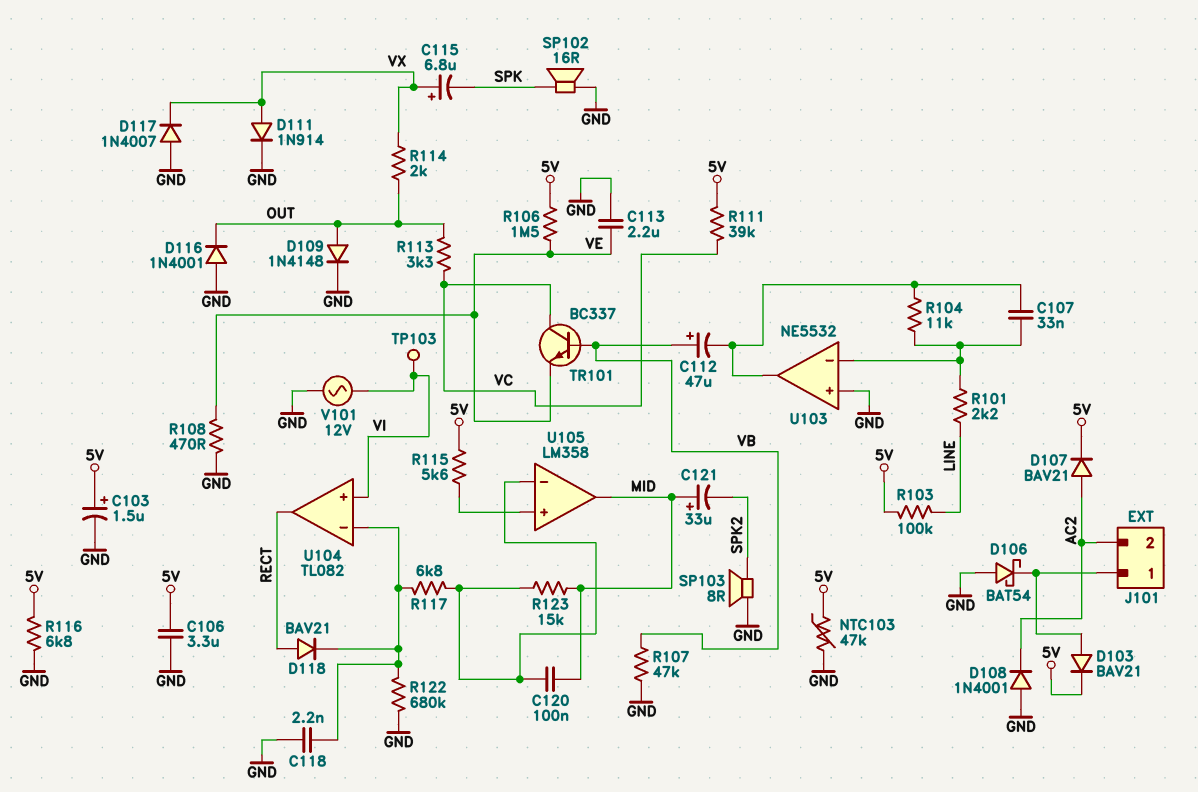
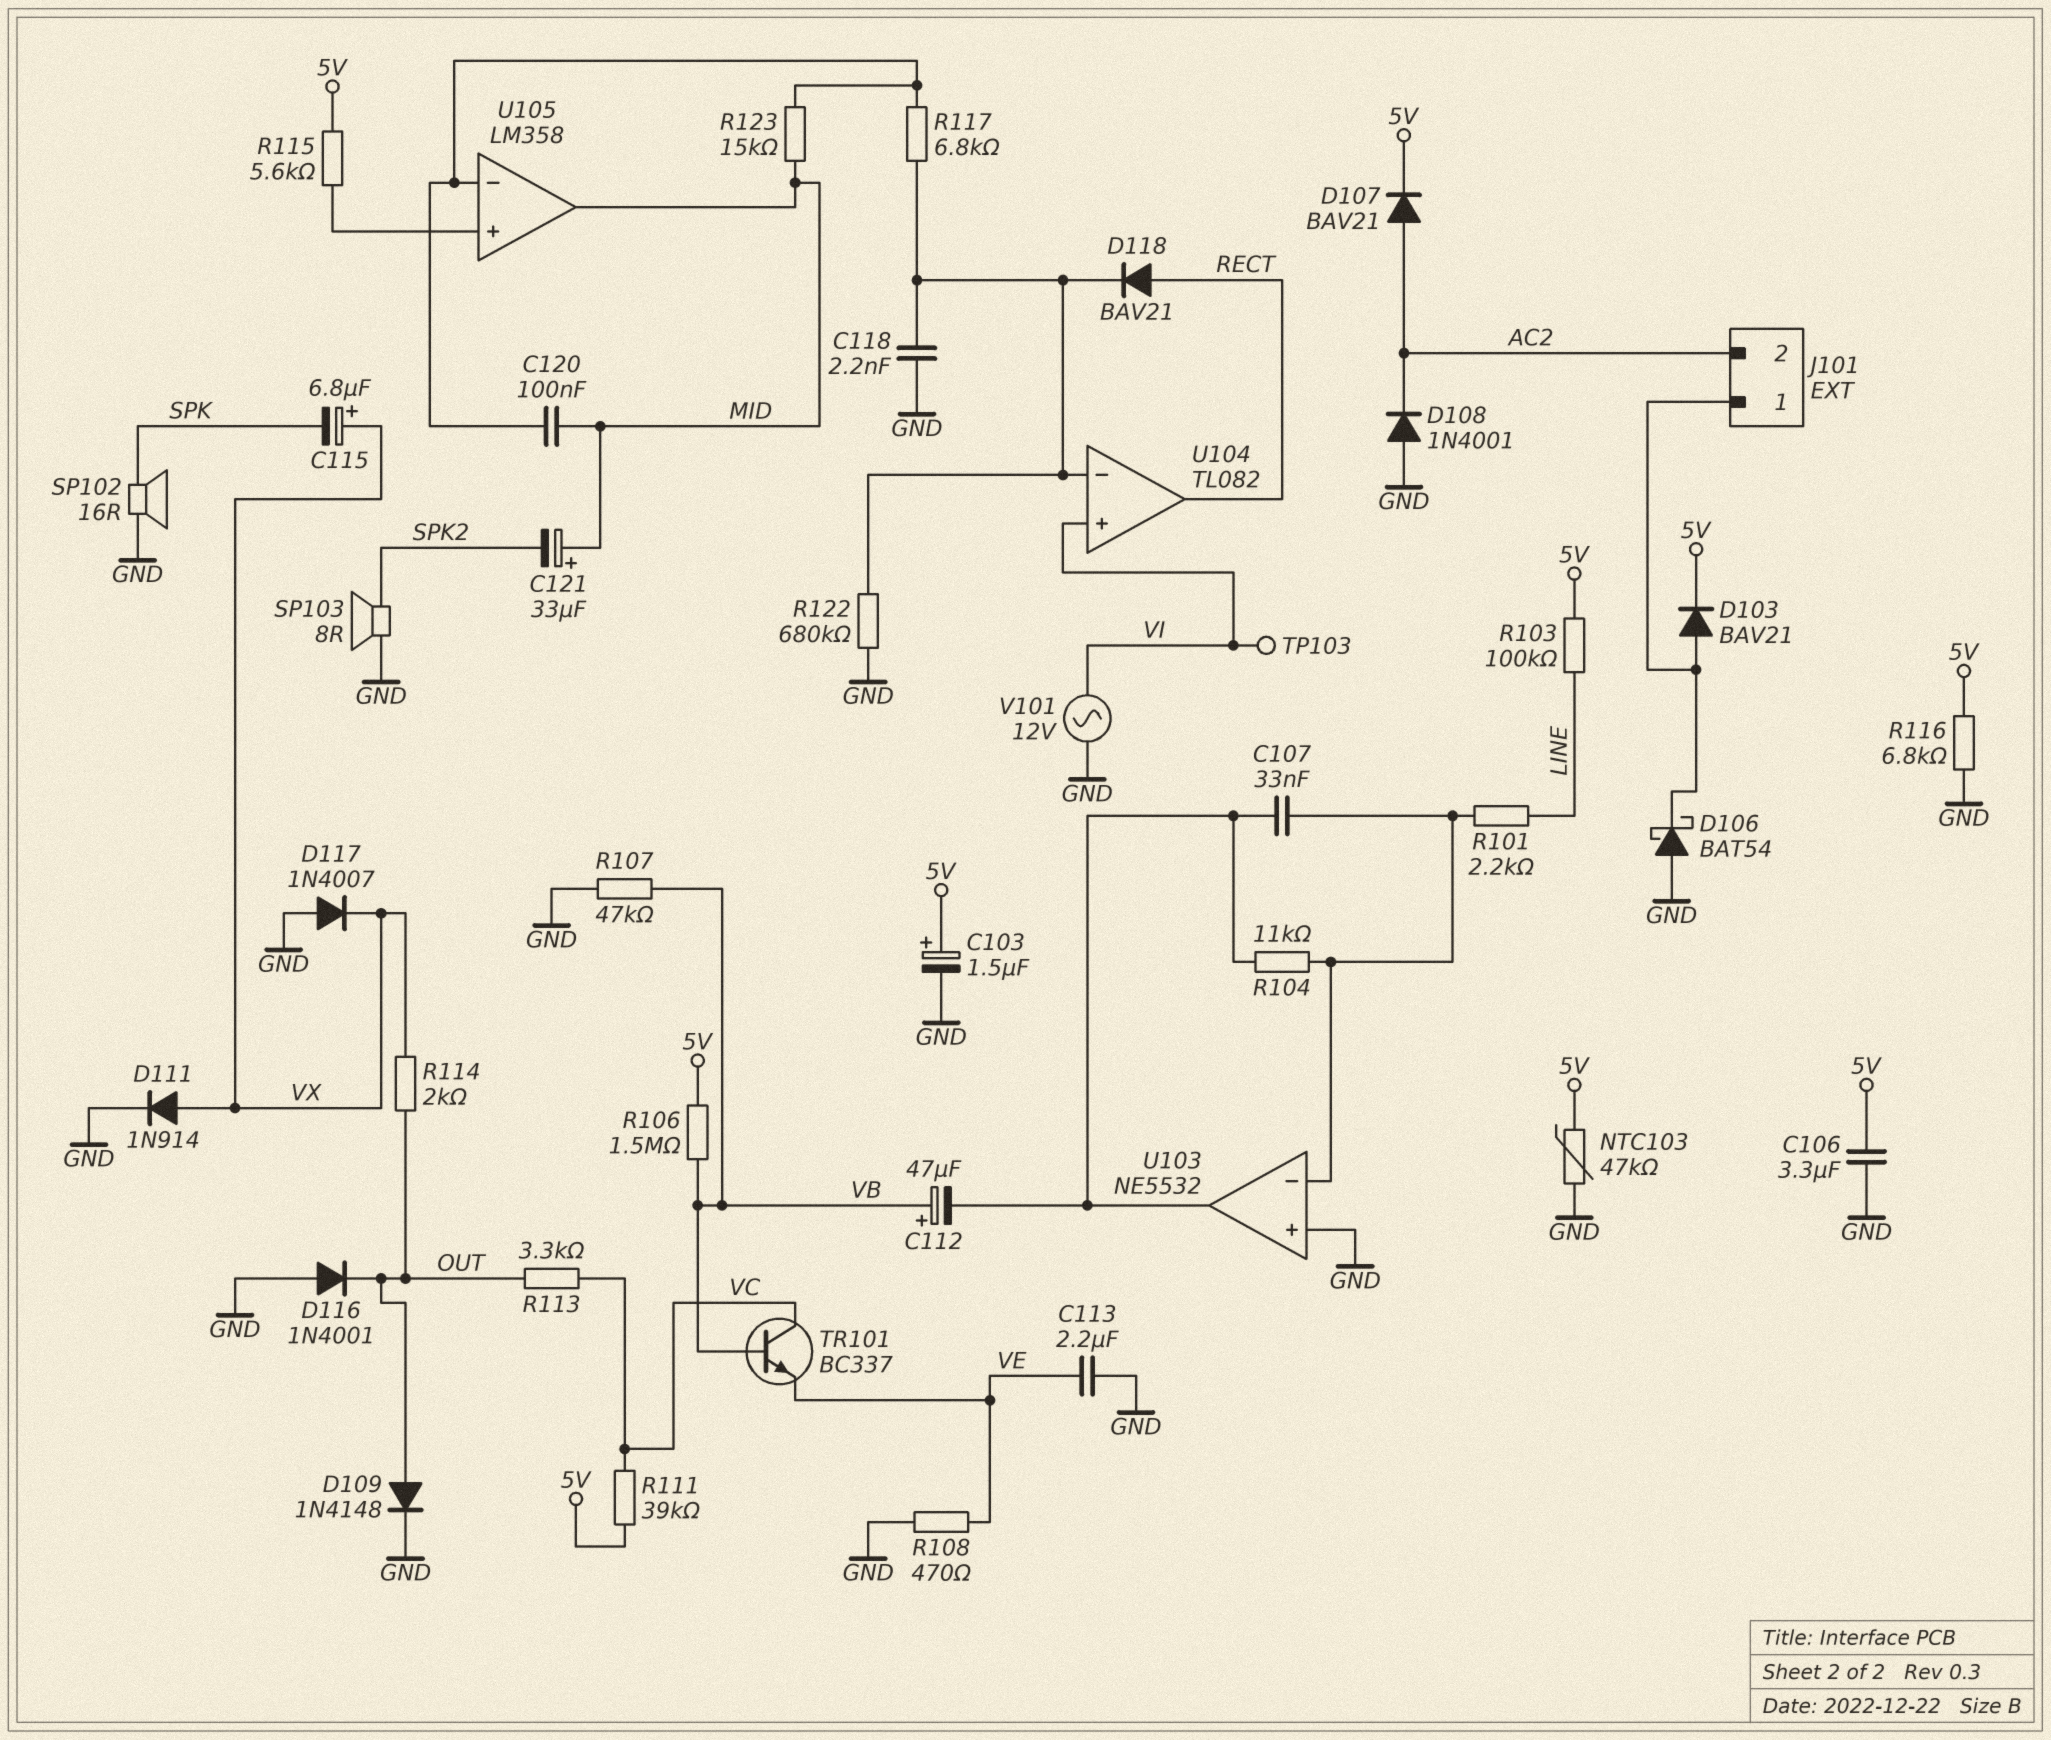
R106: 1.5M (5V, VE) -> 1.5M (5V, VB)

